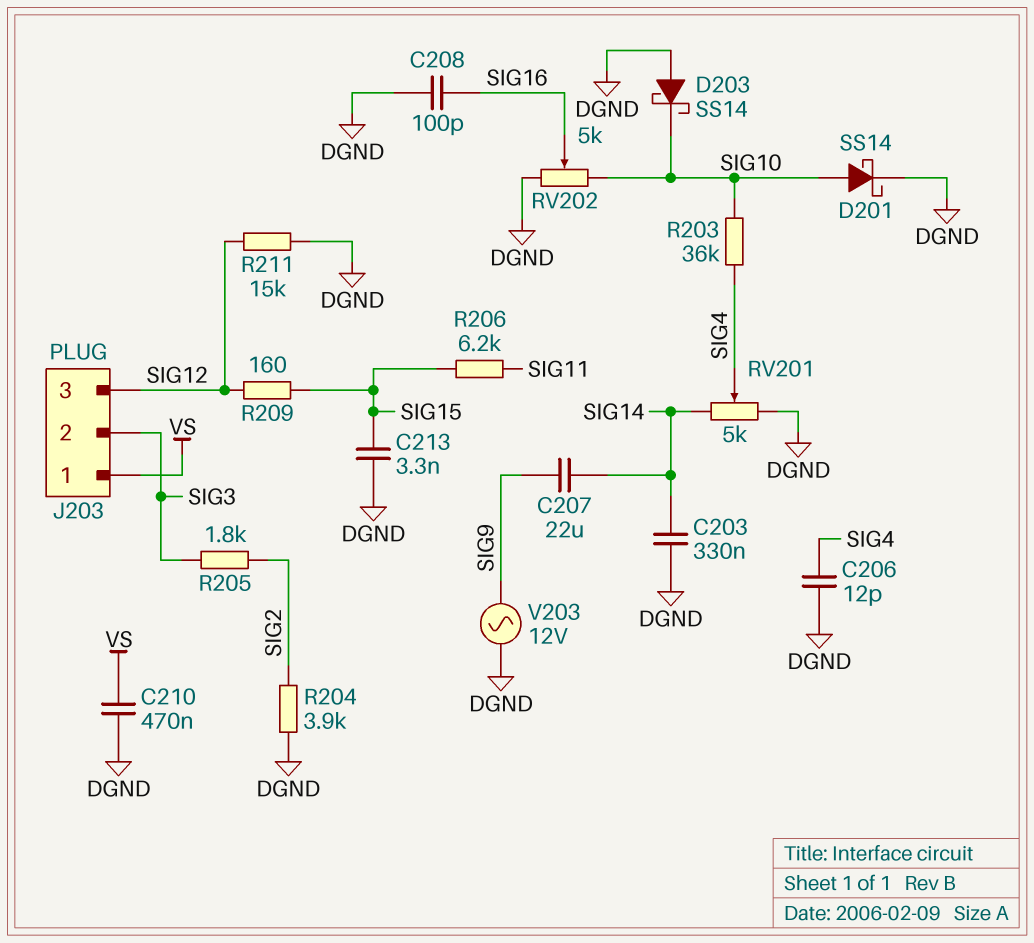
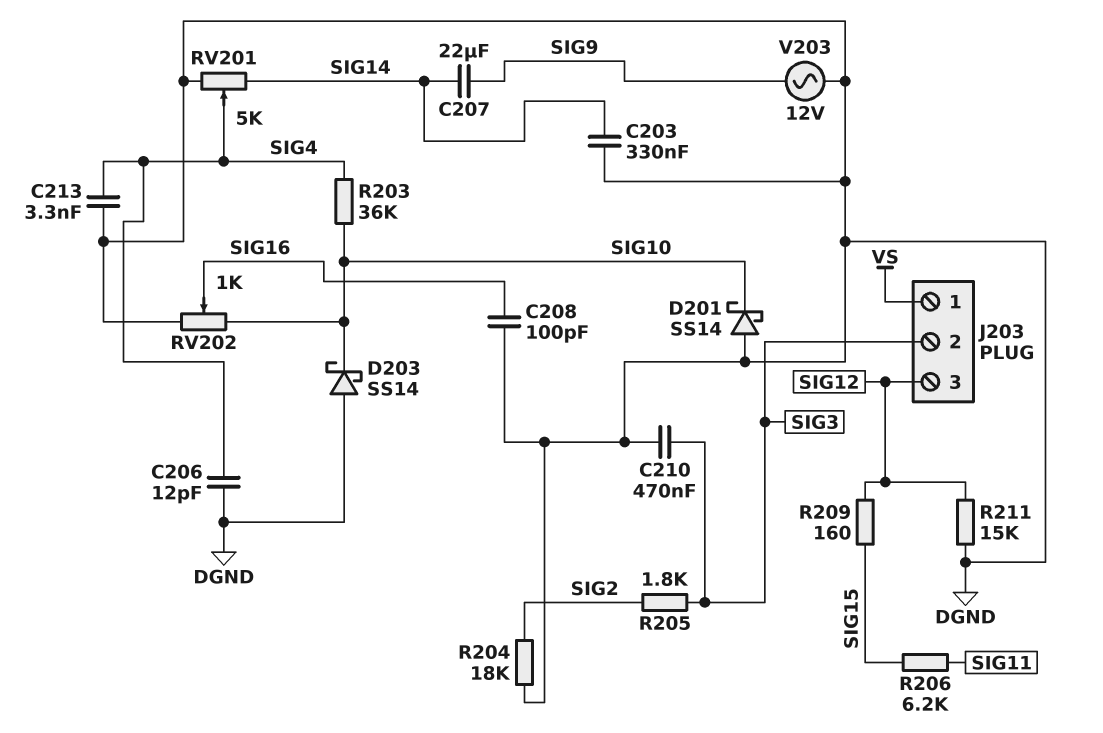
C210: 470nF (DGND, VS) -> 470nF (DGND, SIG3)
C213: 3.3nF (DGND, SIG15) -> 3.3nF (DGND, SIG4)
D201: schottky SS14 (A SIG10, K DGND) -> schottky SS14 (A DGND, K SIG10)
R204: 3.9k (DGND, SIG2) -> 18k (DGND, SIG2)
RV202: 5k (DGND, SIG10, wiper SIG16) -> 1k (DGND, SIG10, wiper SIG16)

